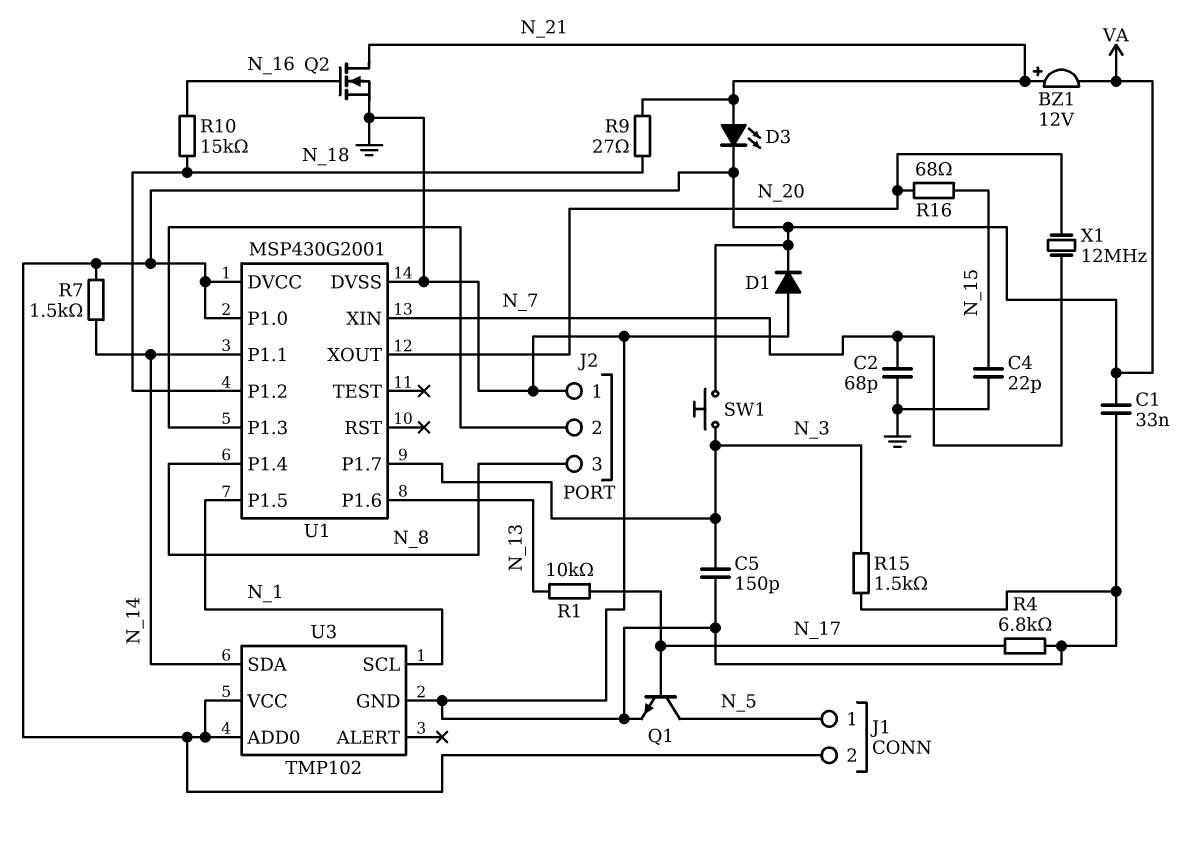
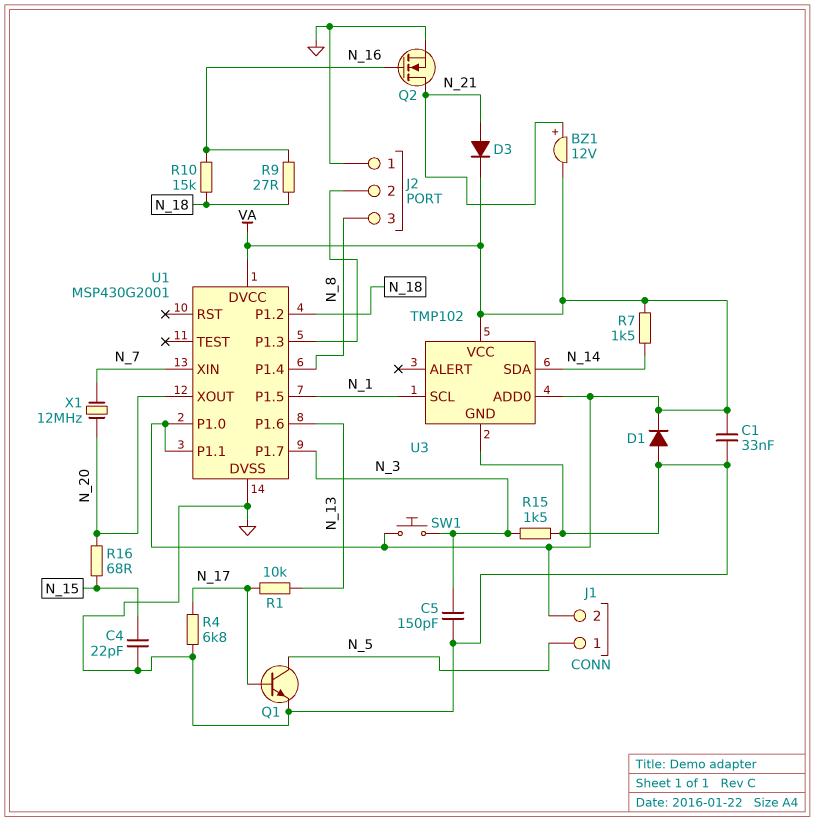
C2: 68pF (GND, N_7) -> none
D3: LED (A N_21, K VA) -> diode (A N_21, K VA)
R9: 27 (N_18, N_21) -> 27 (N_16, N_18)
U1 pin P1.1: N_14 -> VA

